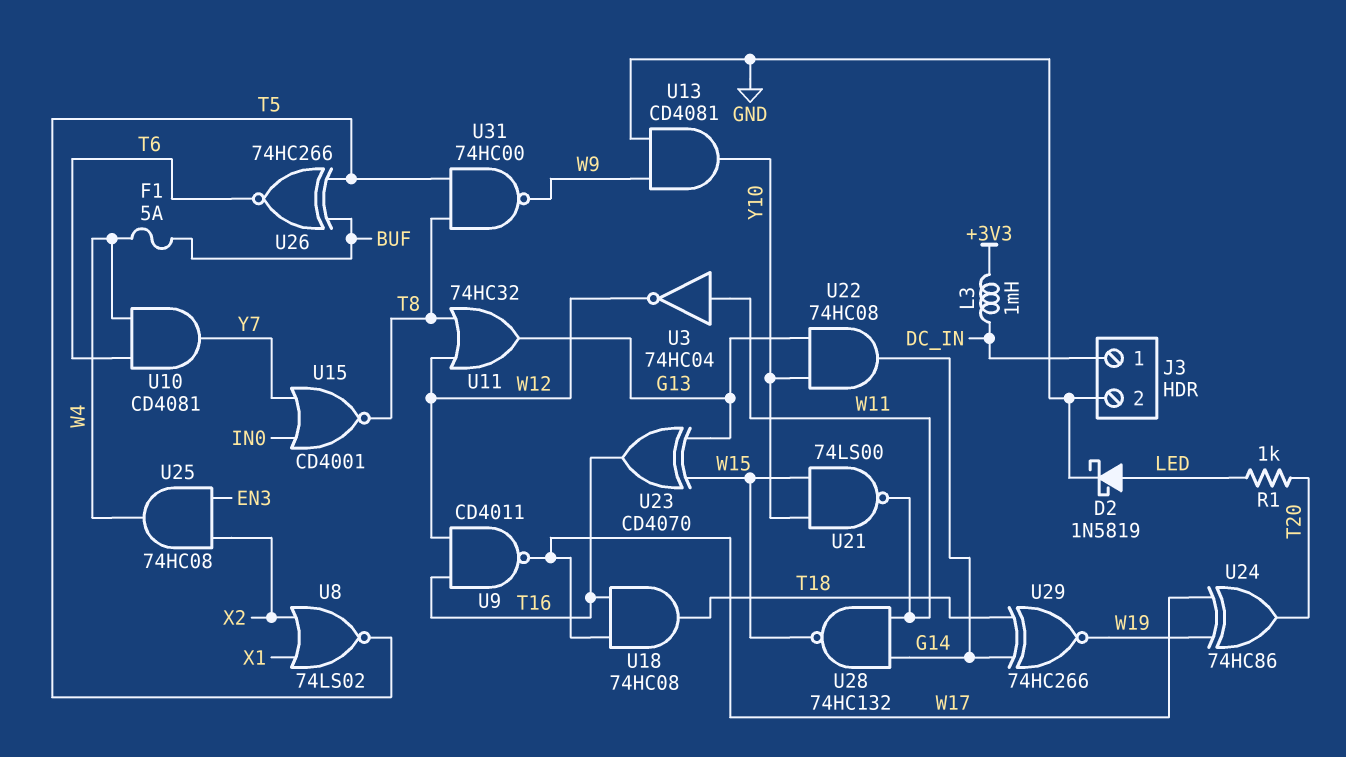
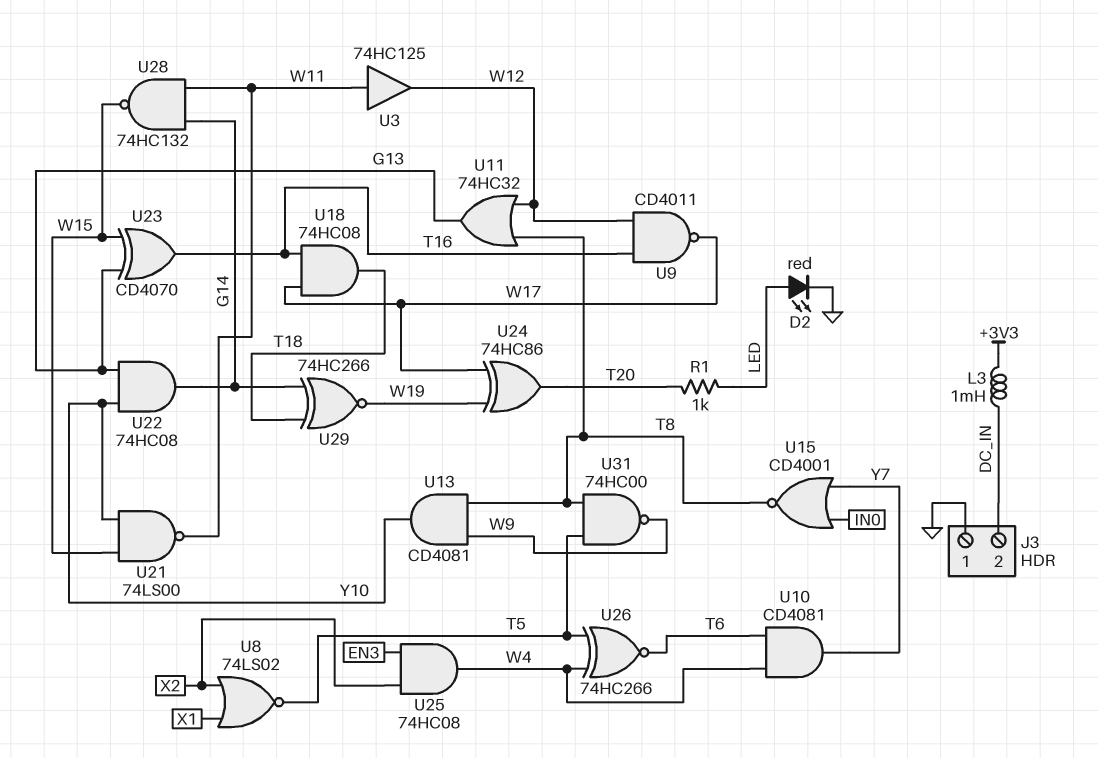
D2: schottky 1N5819 (A LED, K GND) -> LED red (A LED, K GND)
F1: 5A (BUF, W4) -> none
J3 pin 1: DC_IN -> GND
J3 pin 2: GND -> DC_IN
U3: NOT 74HC04 (in W11, out W12) -> buffer 74HC125 (in W11, out W12)
U13: AND CD4081 (in GND, in W9, out Y10) -> AND CD4081 (in T8, in W9, out Y10)
U26: XNOR 74HC266 (in BUF, in T5, out T6) -> XNOR 74HC266 (in T5, in W4, out T6)

